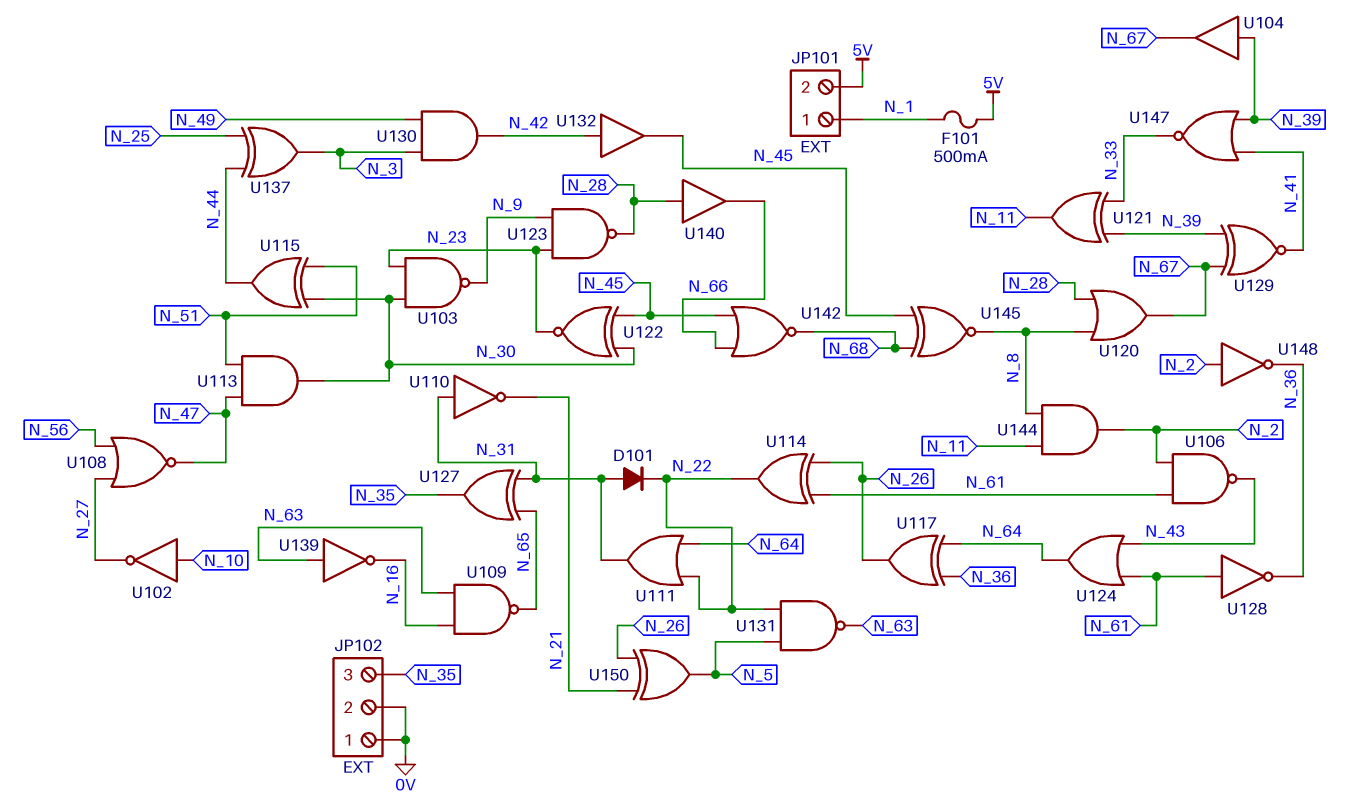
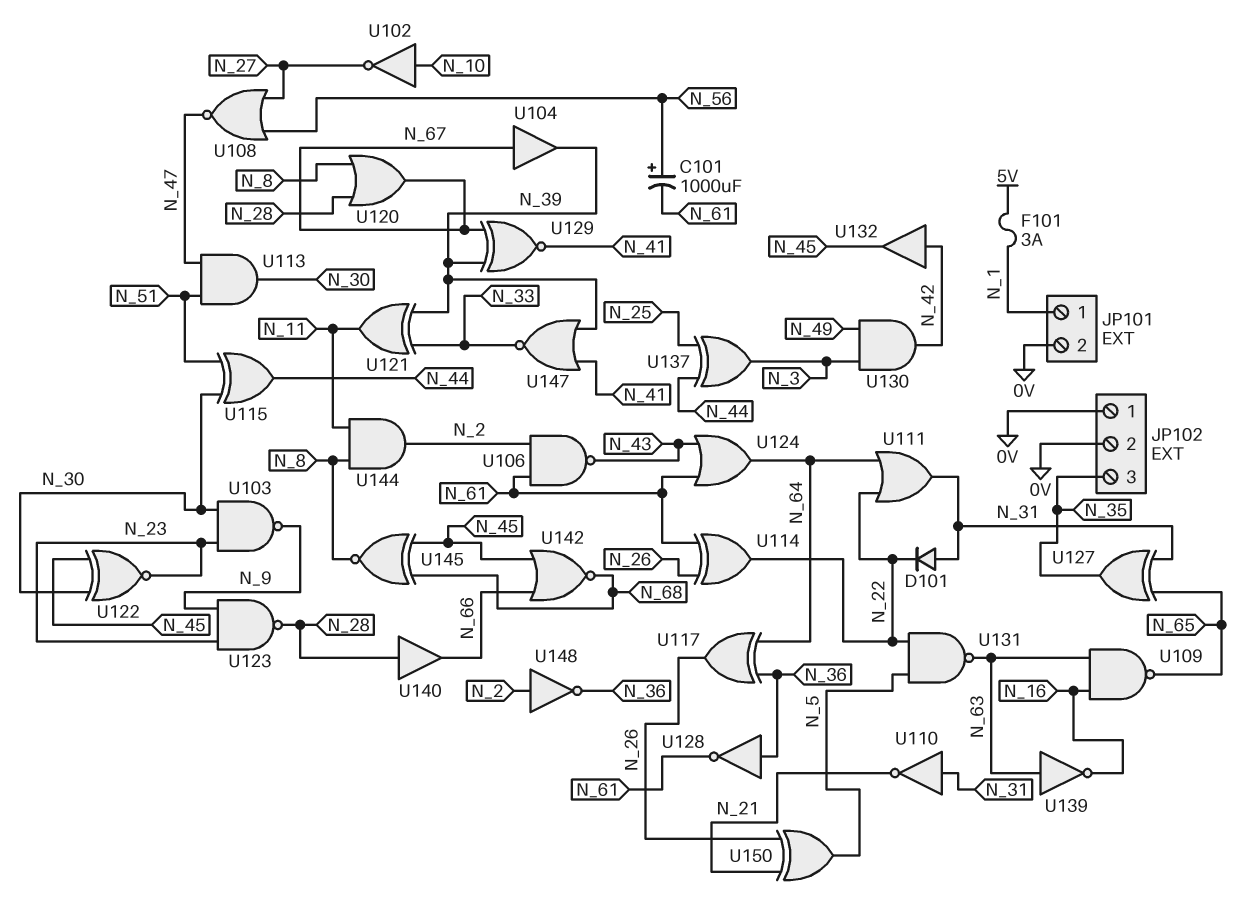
C101: none -> 1000uF (plus N_56, minus N_61)
F101: 500mA (5V, N_1) -> 3A (5V, N_1)
JP101 pin 2: 5V -> 0V
U104: buffer (in N_39, out N_67) -> buffer (in N_67, out N_39)
U128: NOT (in N_61, out N_36) -> NOT (in N_36, out N_61)

